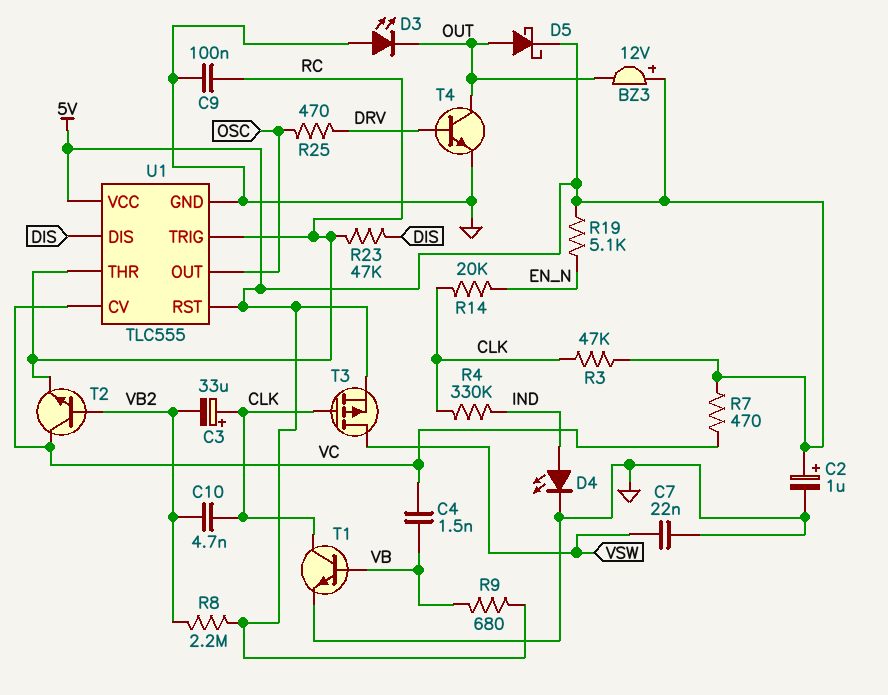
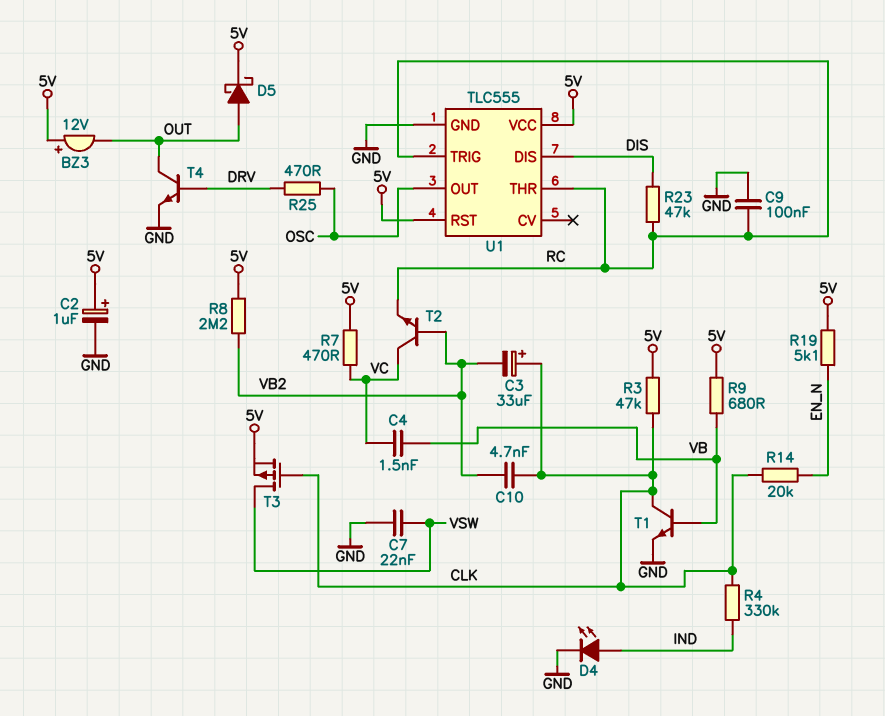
D3: LED (A GND, K OUT) -> none
U1 pin CV: VC -> none

